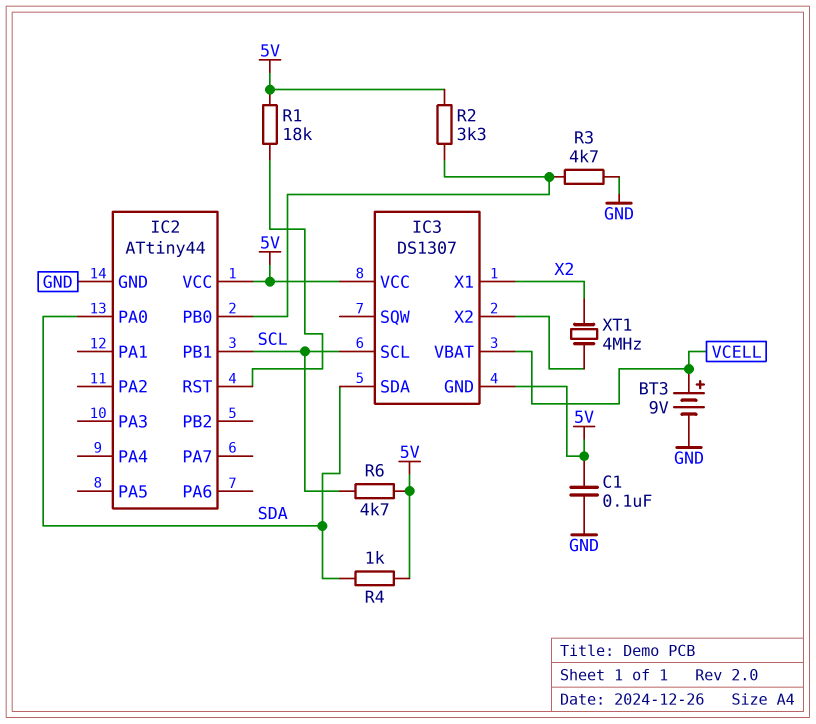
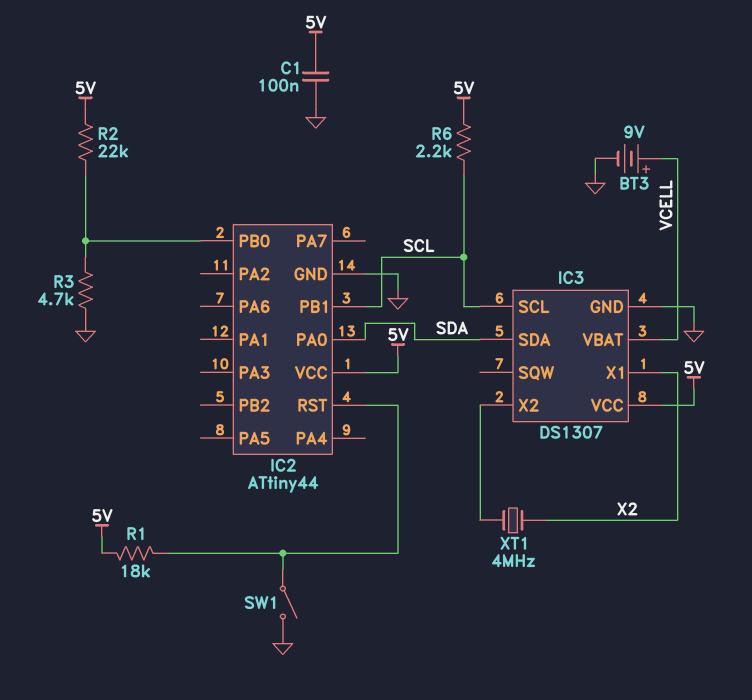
IC3 pin GND: 5V -> GND
R2: 3.3k (5V, IC2/PB0) -> 22k (5V, IC2/PB0)
R4: 1k (5V, SDA) -> none
R6: 4.7k (5V, SCL) -> 2.2k (5V, SCL)
SW1: none -> switch (GND, IC2/RST)

